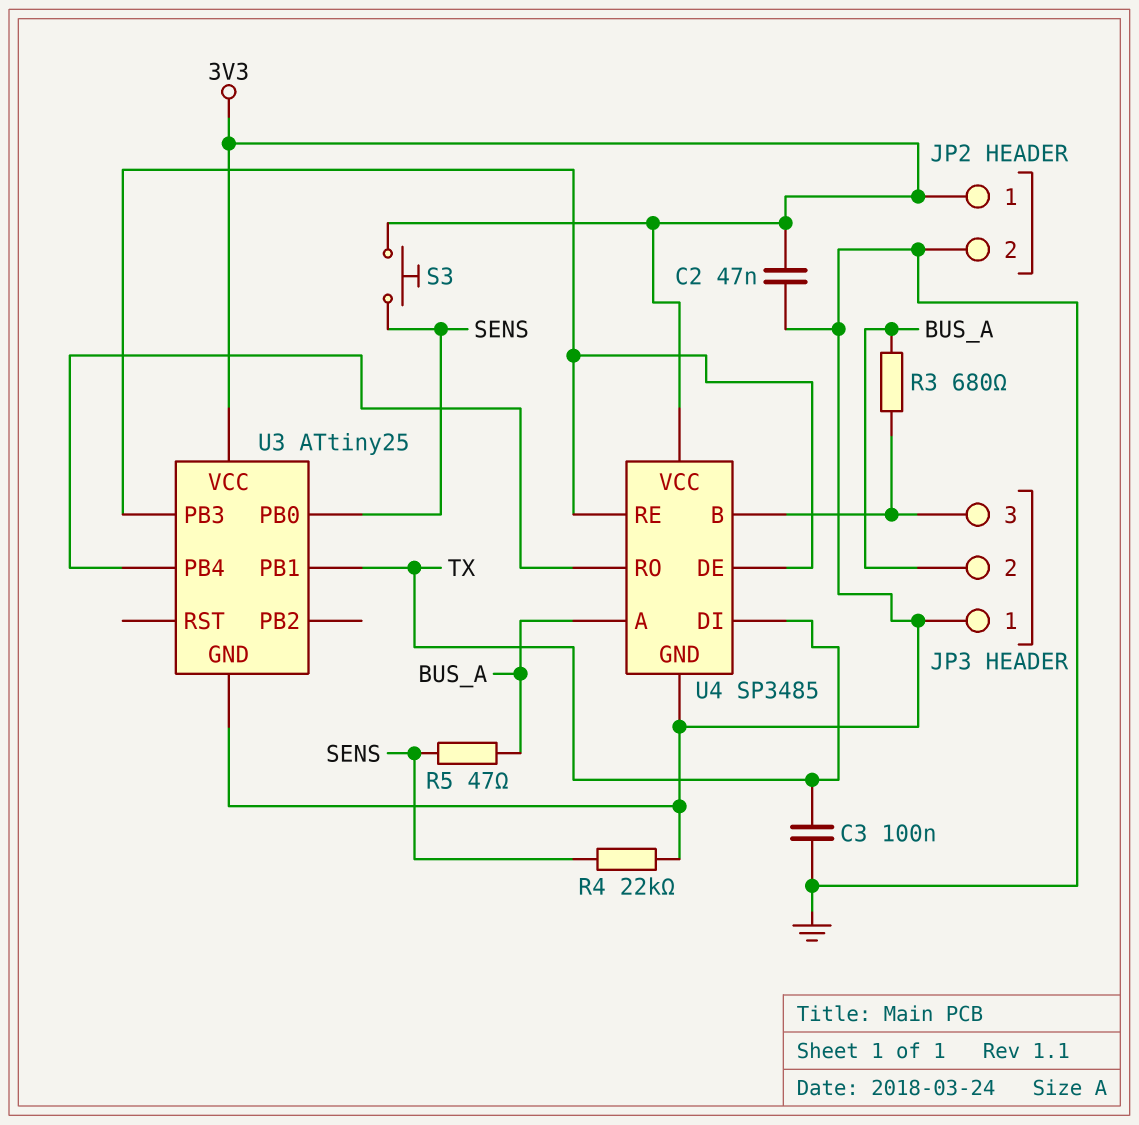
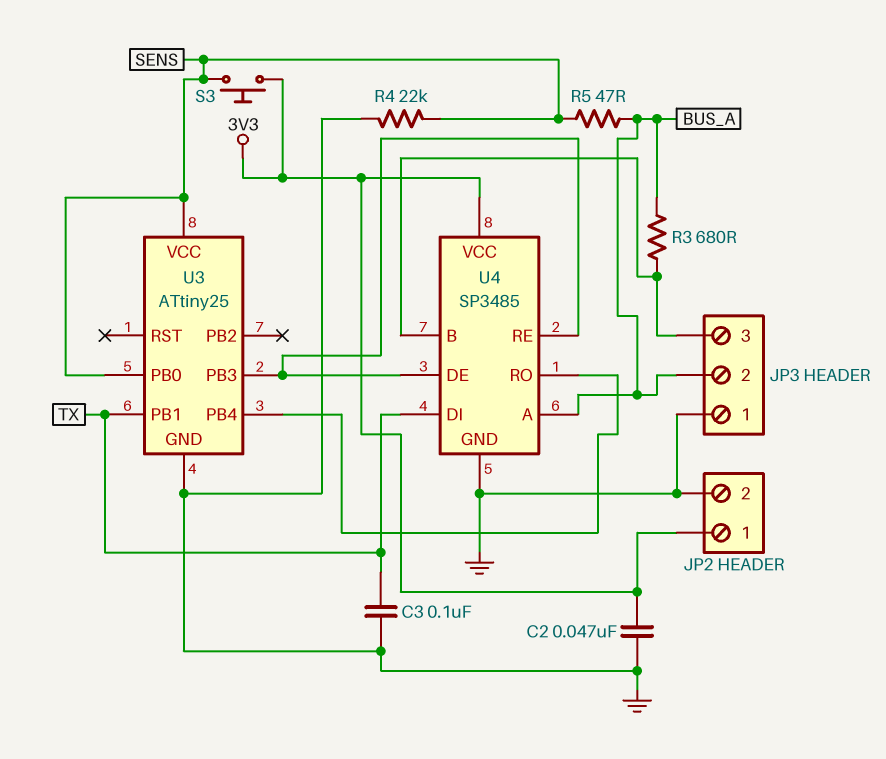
U3 pin VCC: 3V3 -> SENS

